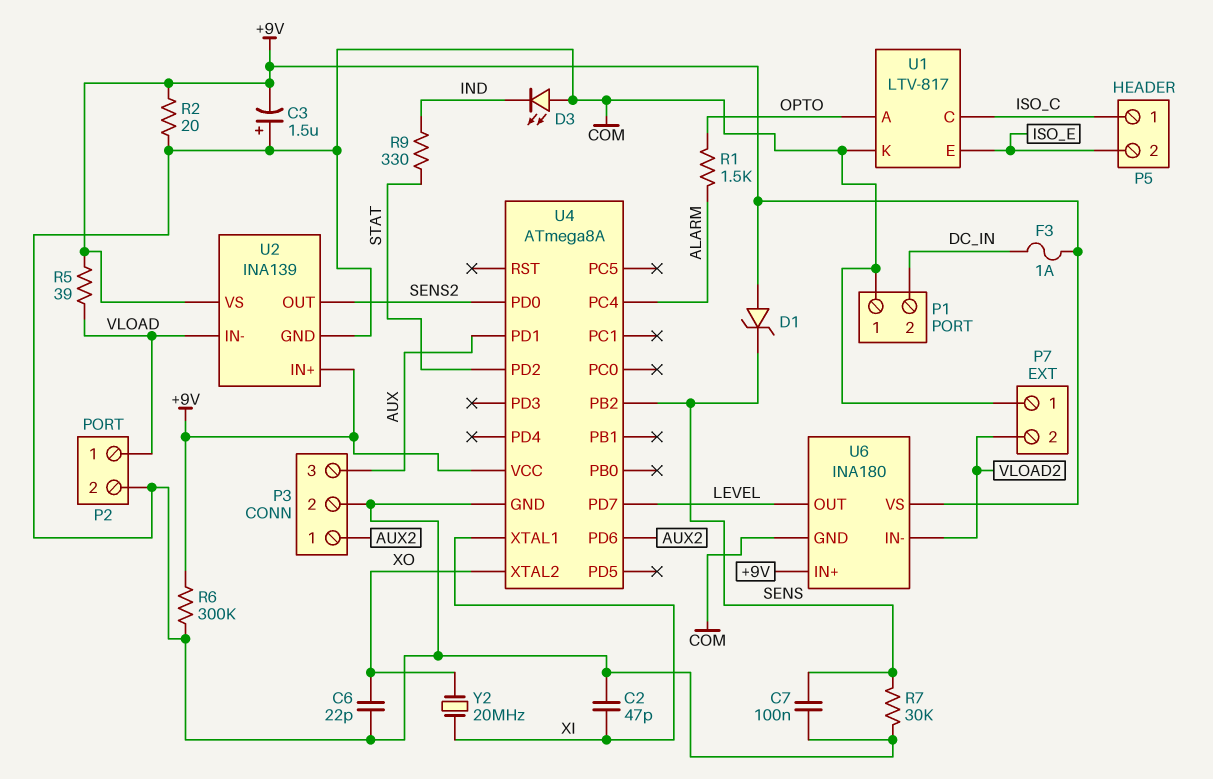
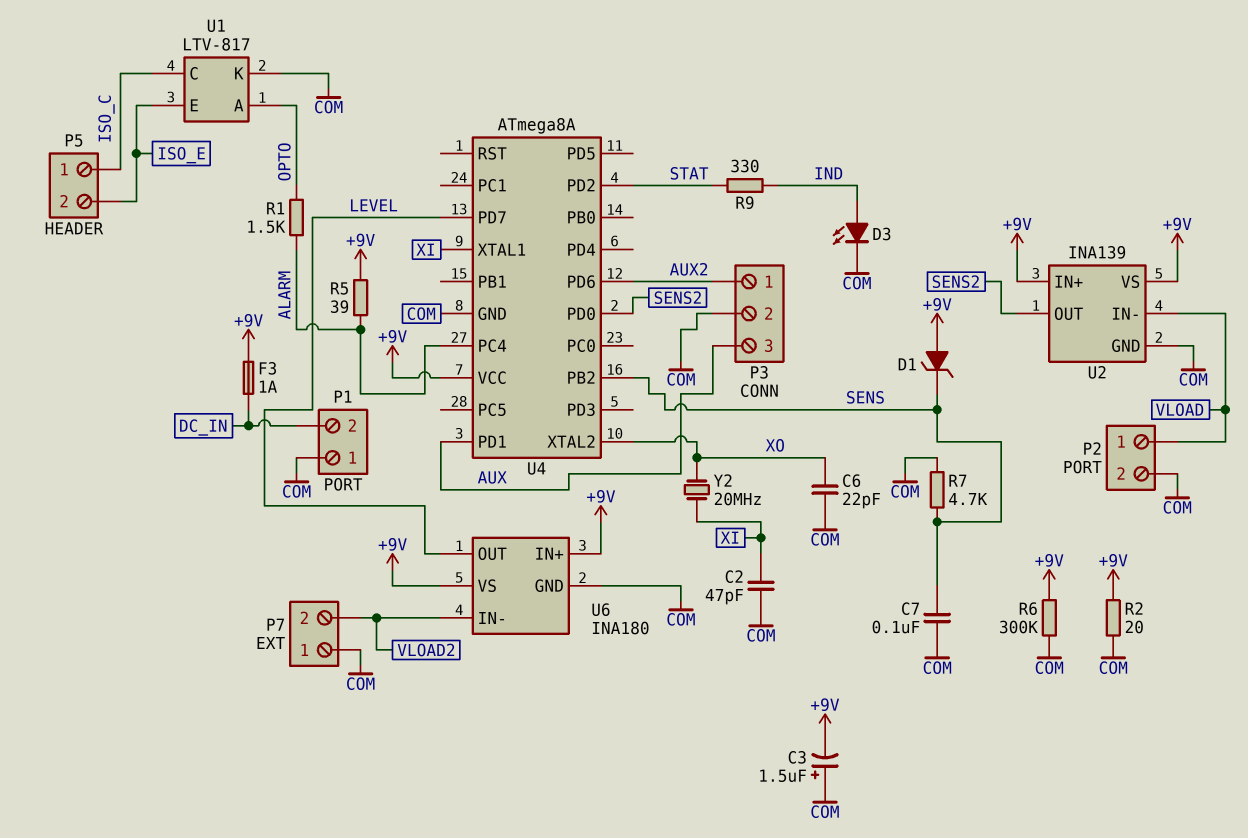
D3: LED (A COM, K IND) -> LED (A IND, K COM)
R5: 39 (+9V, VLOAD) -> 39 (+9V, ALARM)
R7: 30k (COM, SENS) -> 4.7k (COM, SENS)

